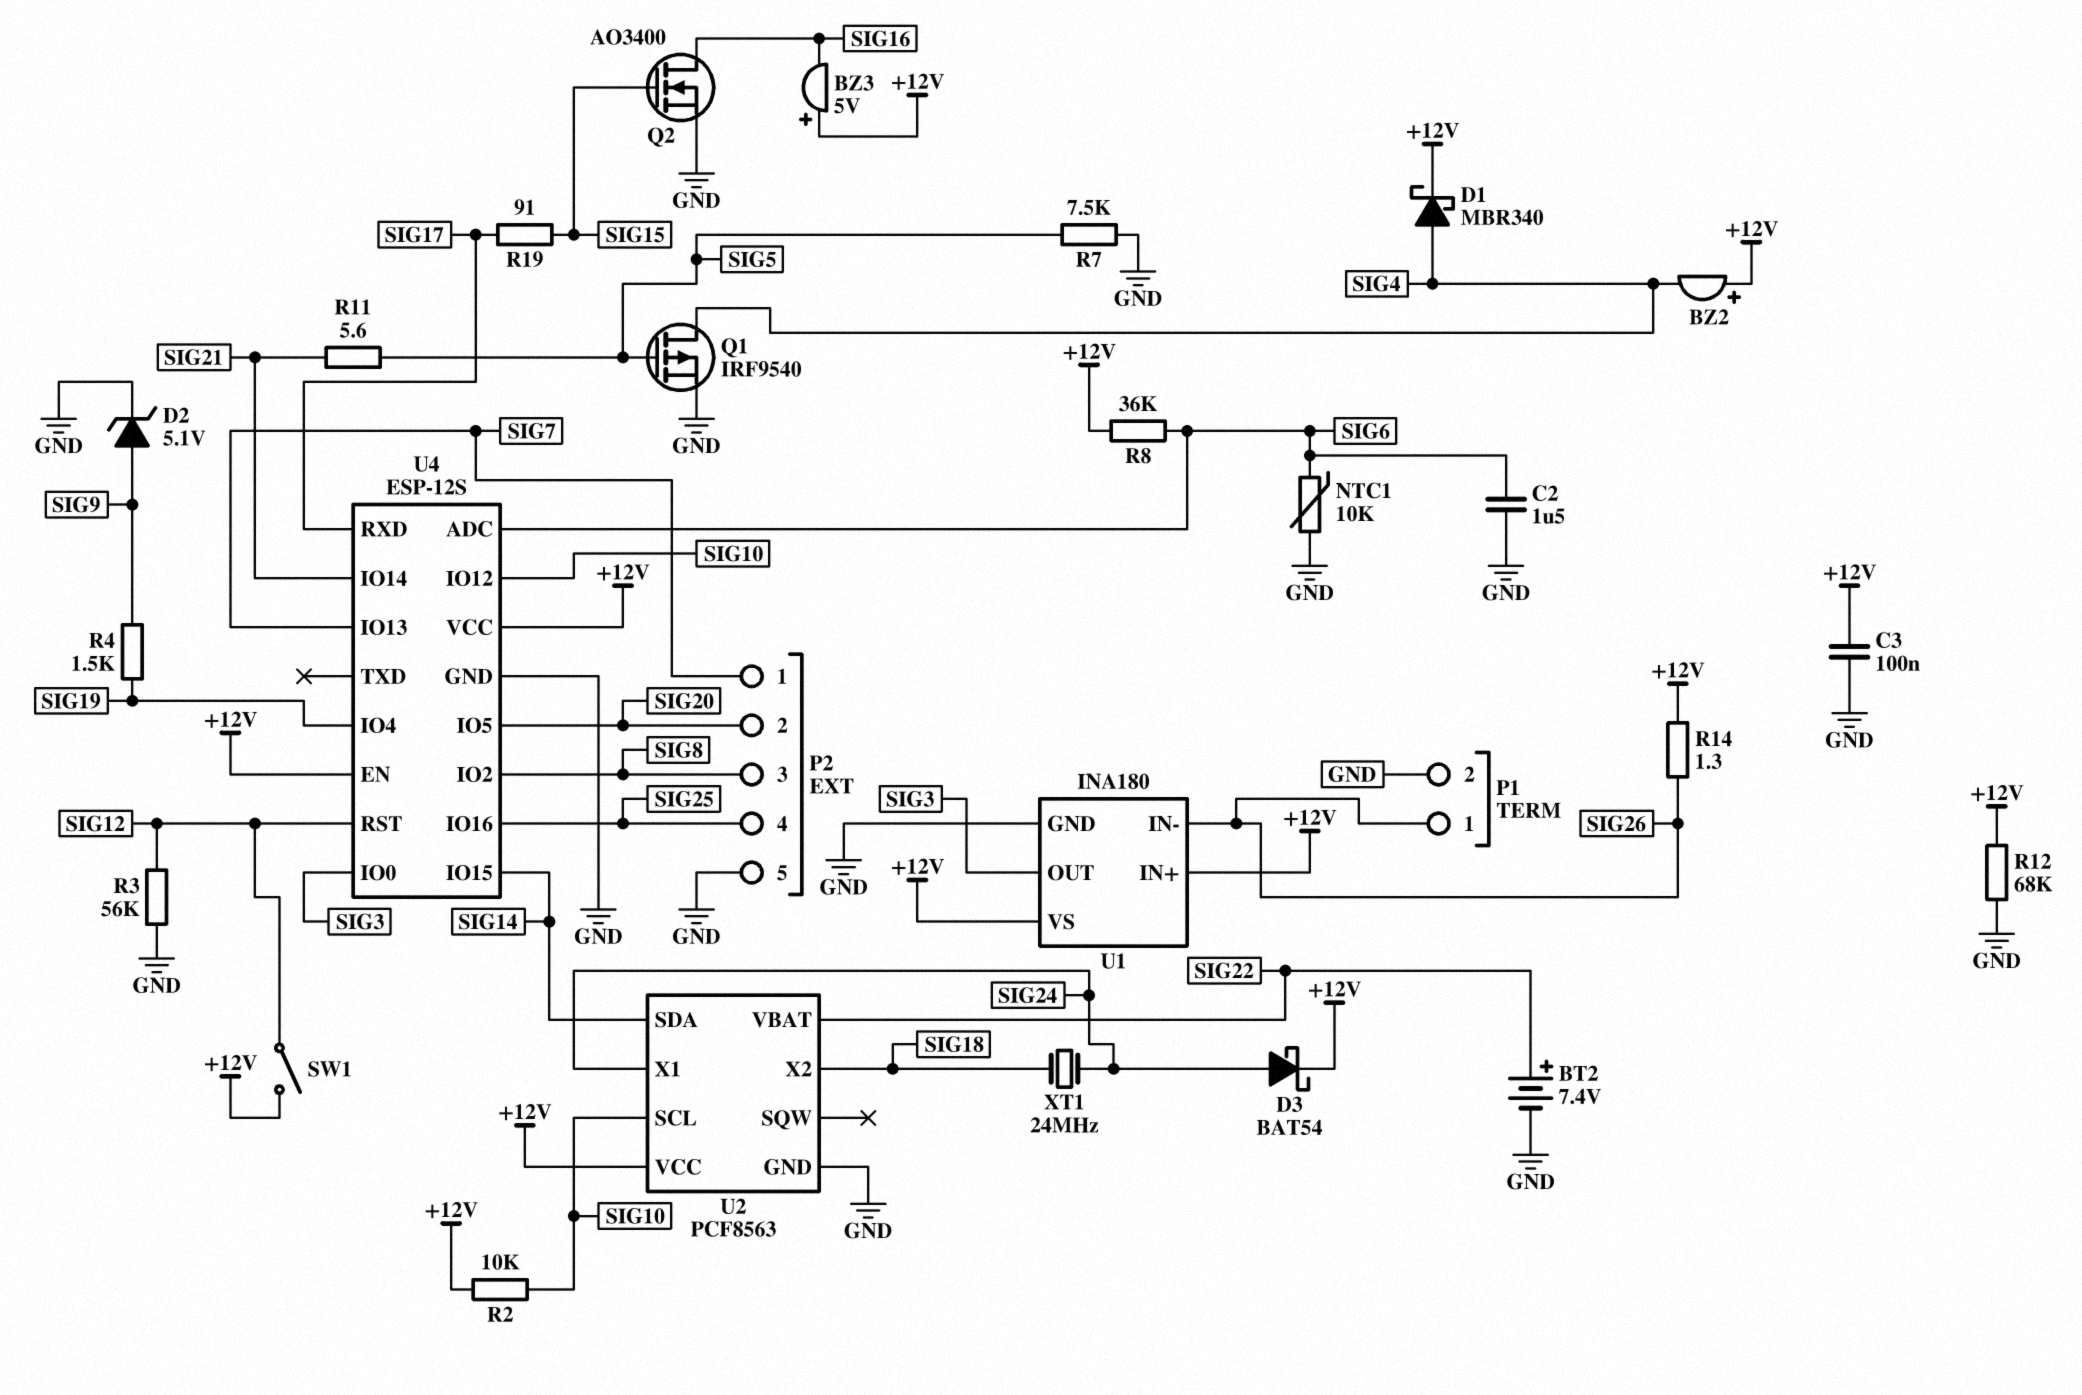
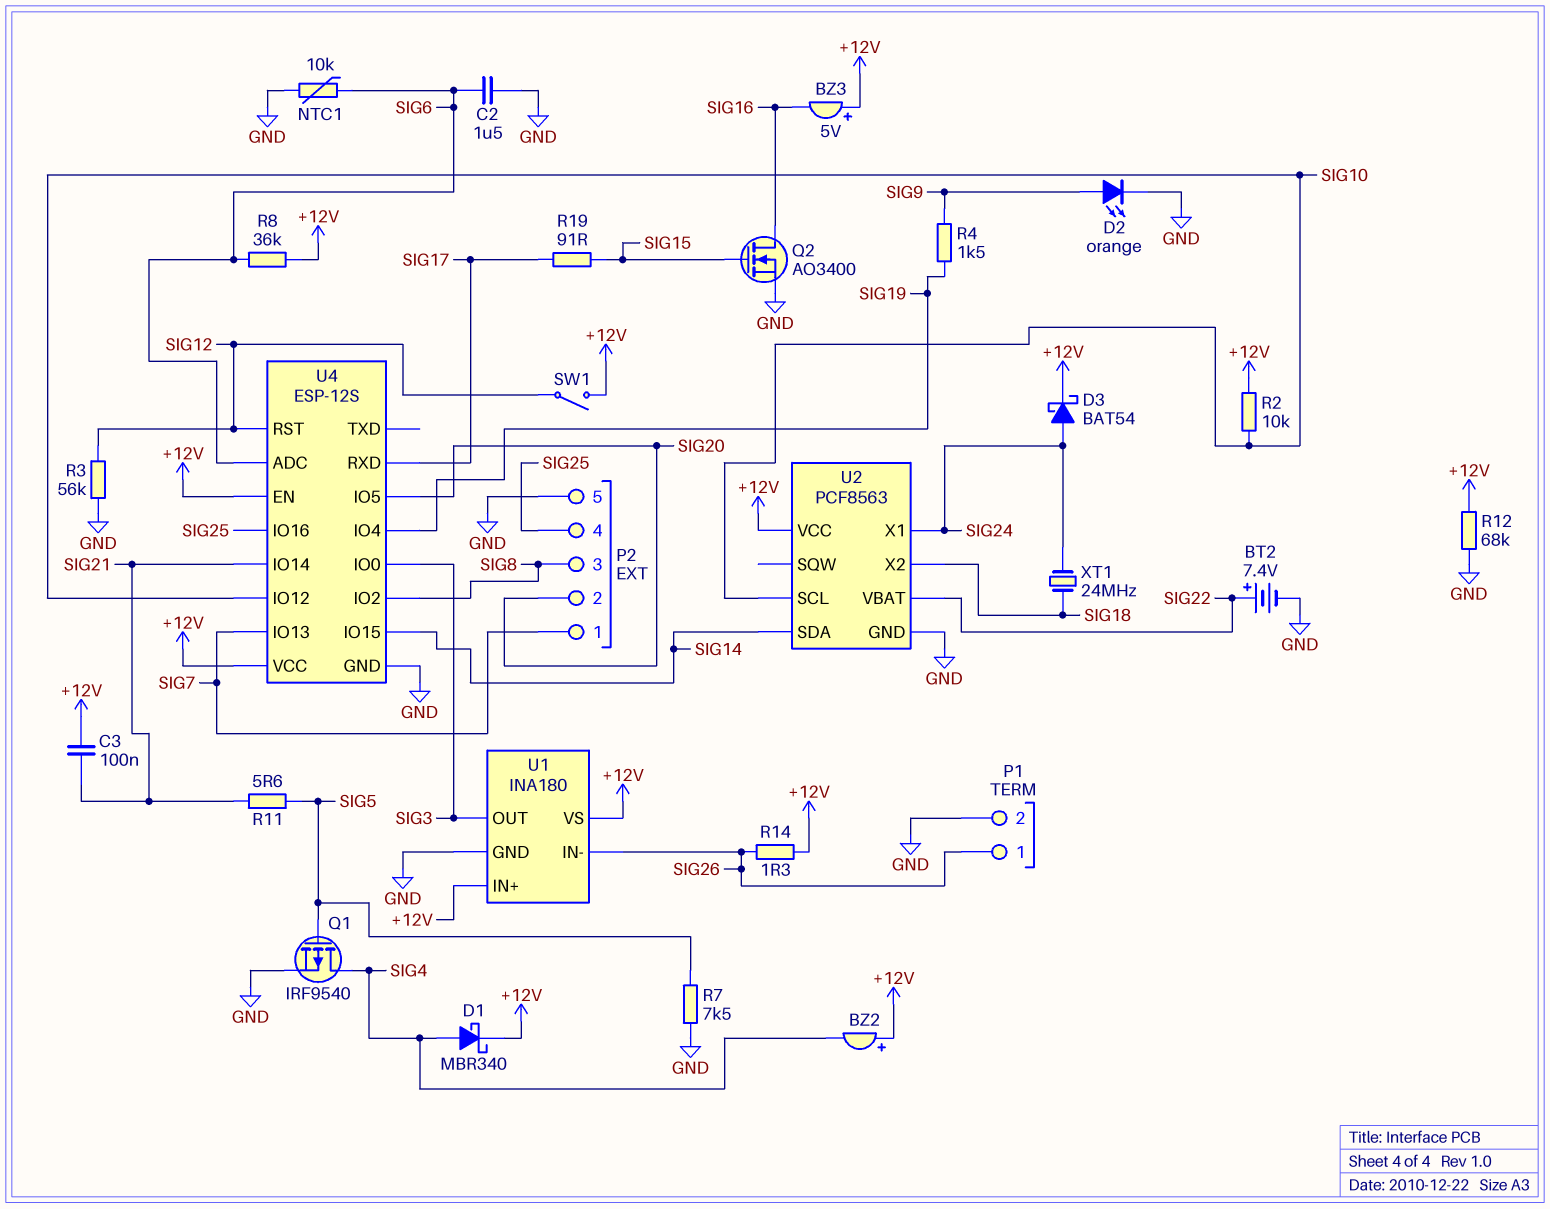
C3: 100nF (+12V, GND) -> 100nF (+12V, SIG21)
D2: zener 5.1V (A SIG9, K GND) -> LED orange (A SIG9, K GND)

